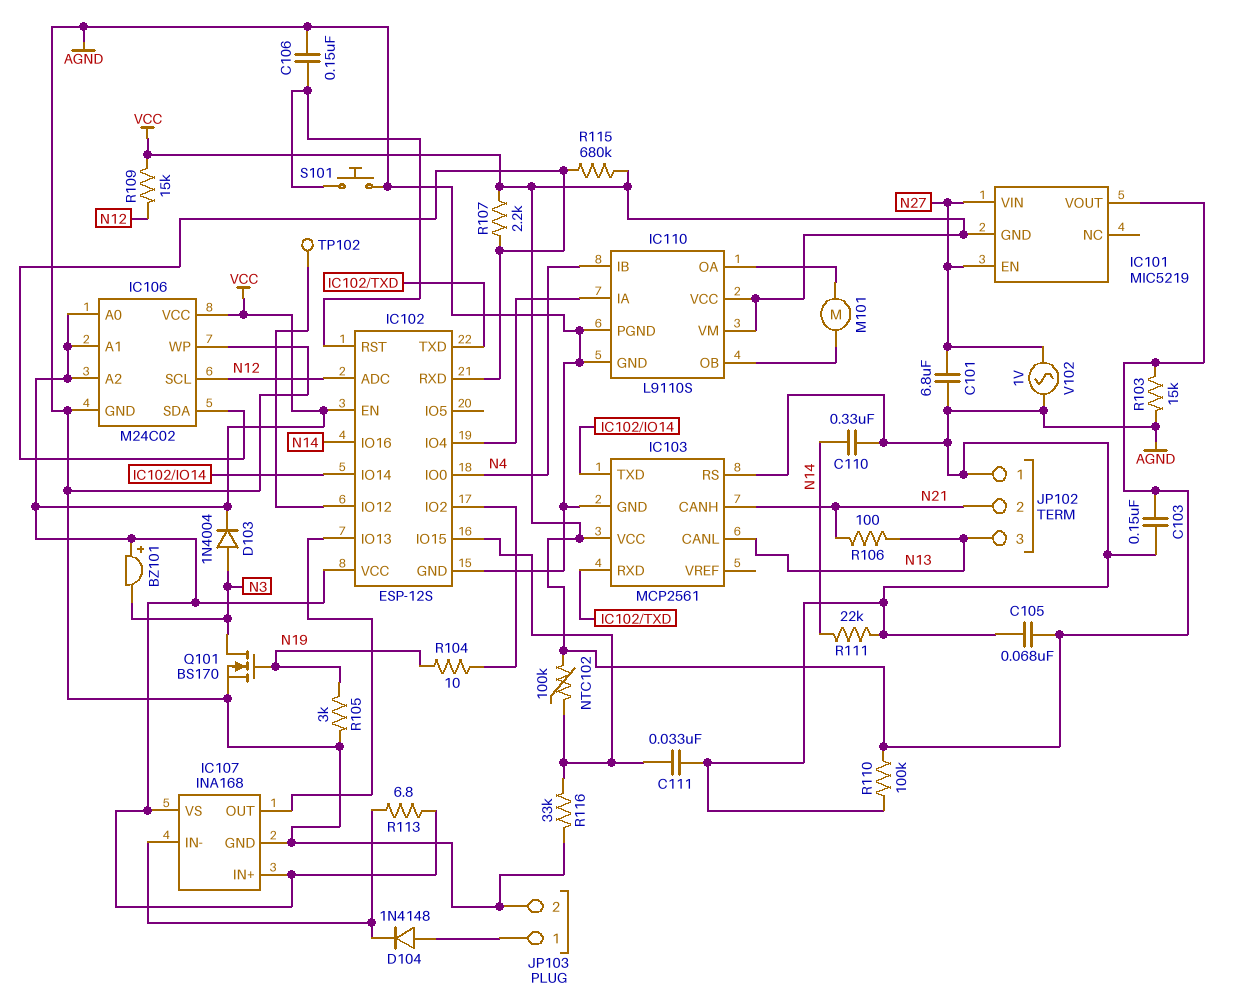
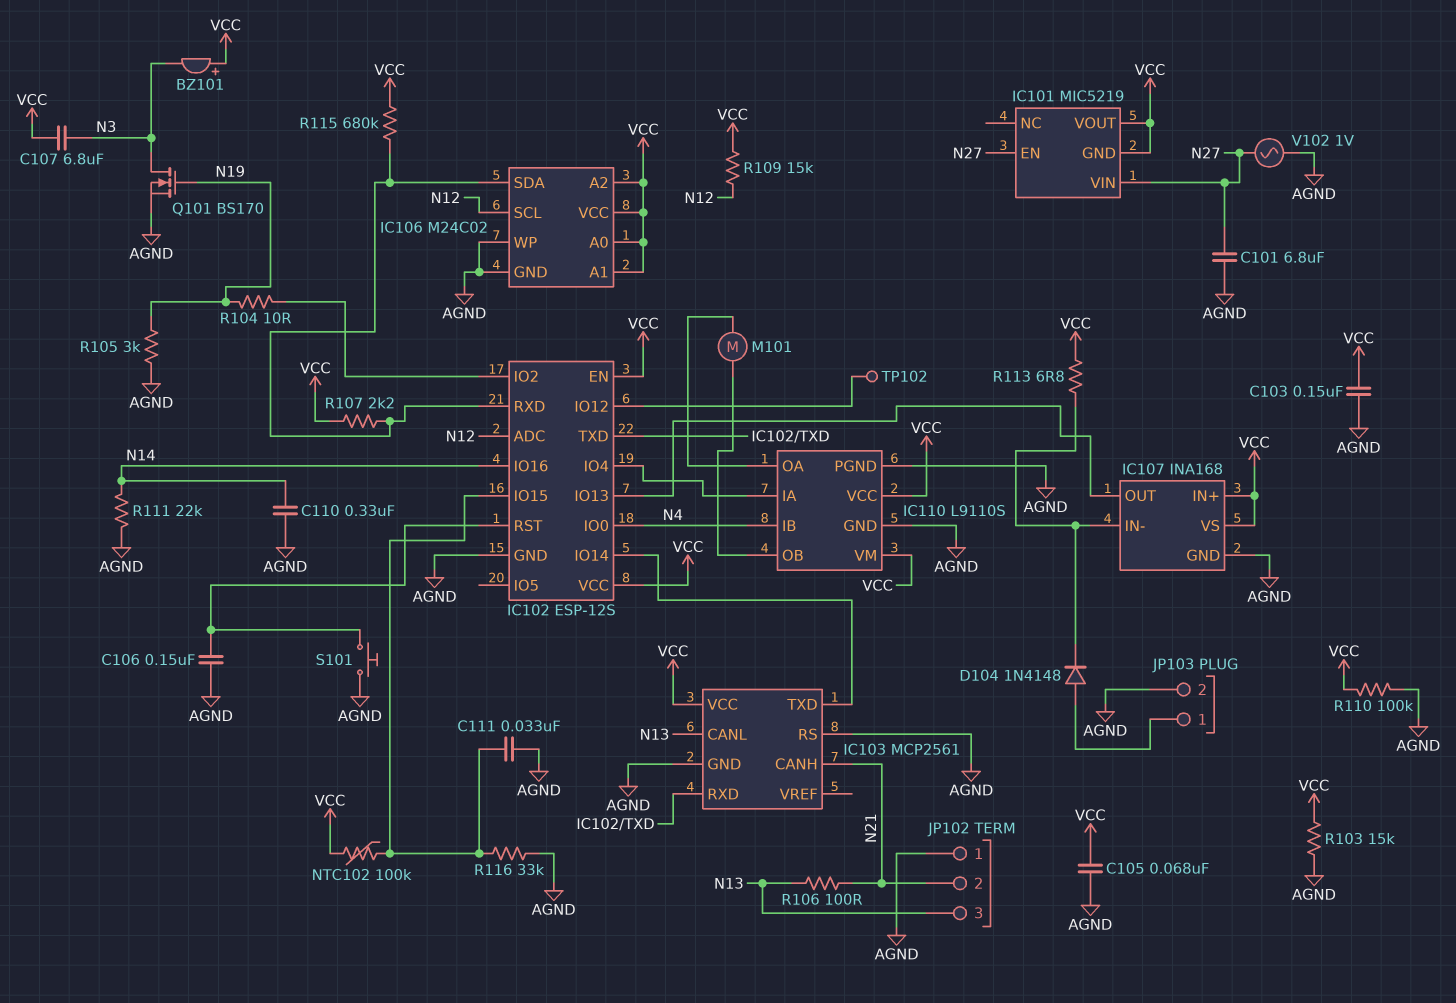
C107: none -> 6.8uF (N3, VCC)
D103: diode 1N4004 (A N3, K VCC) -> none

